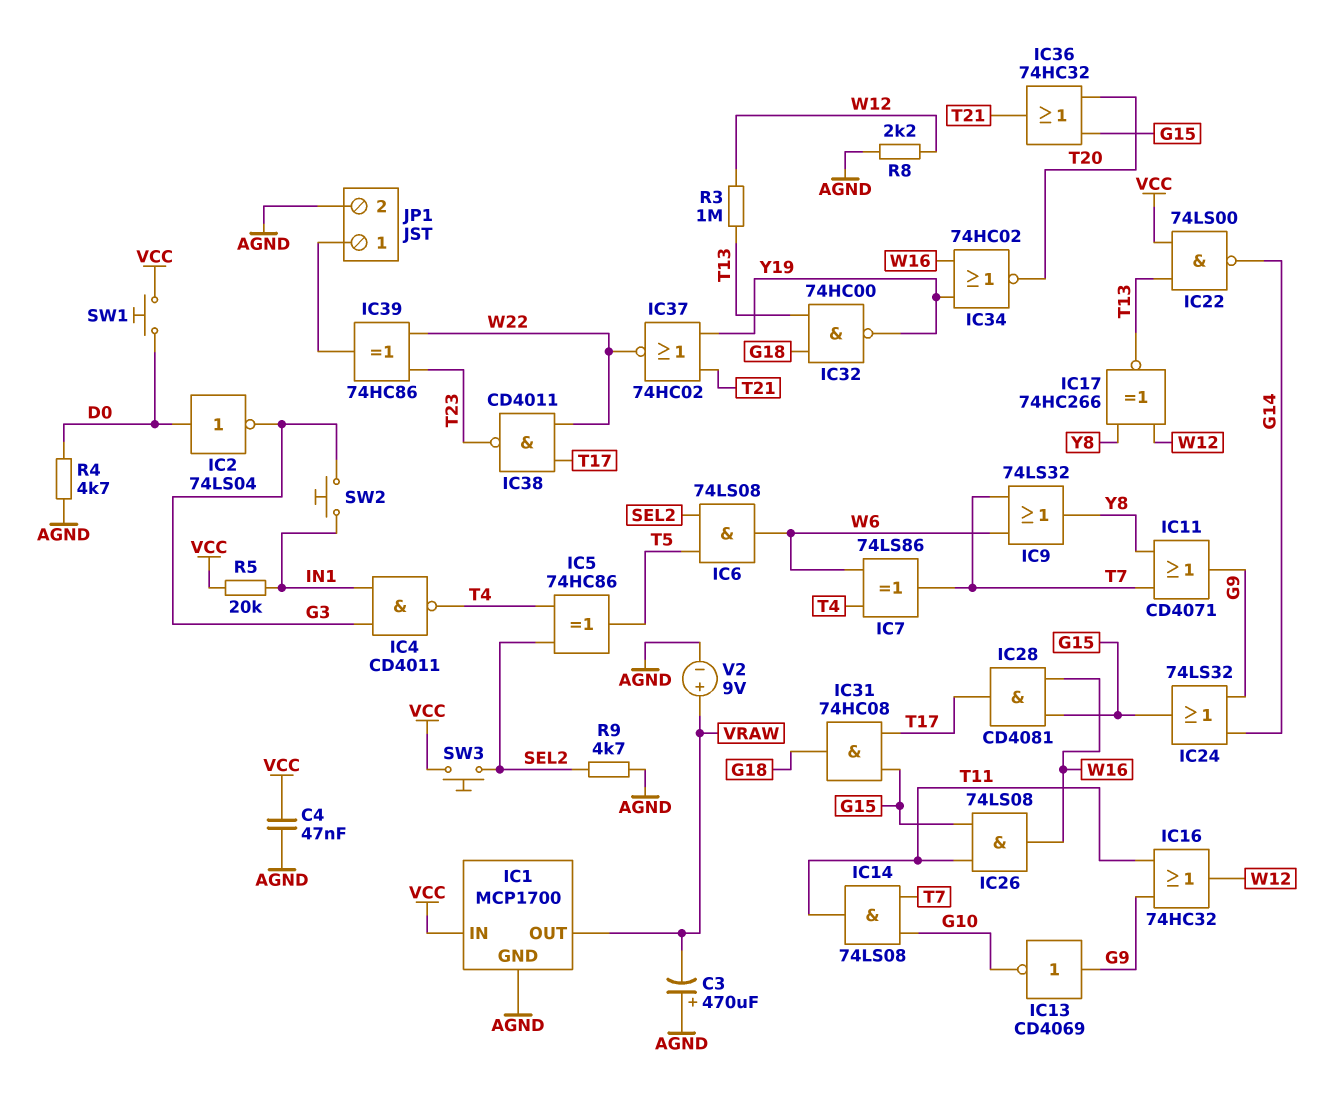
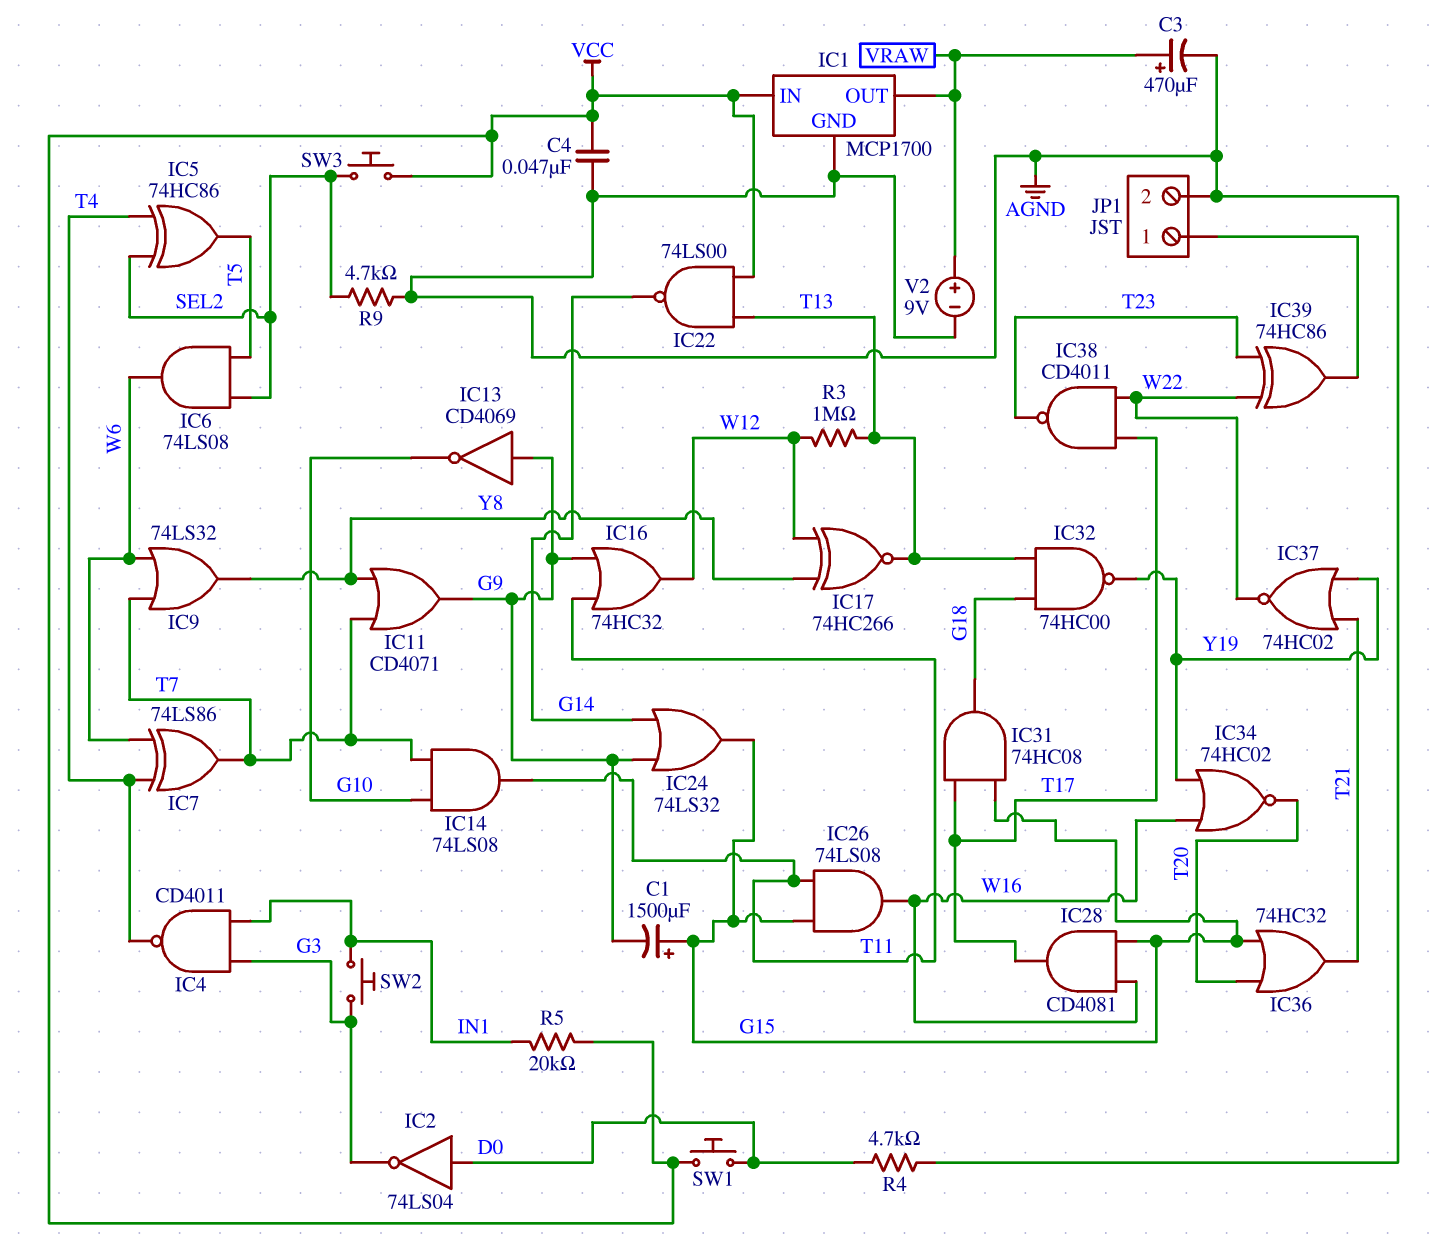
C1: none -> 1500uF (plus G15, minus G9)
C3: 470uF (plus AGND, minus VRAW) -> 470uF (plus VRAW, minus AGND)
R8: 2.2k (AGND, W12) -> none

